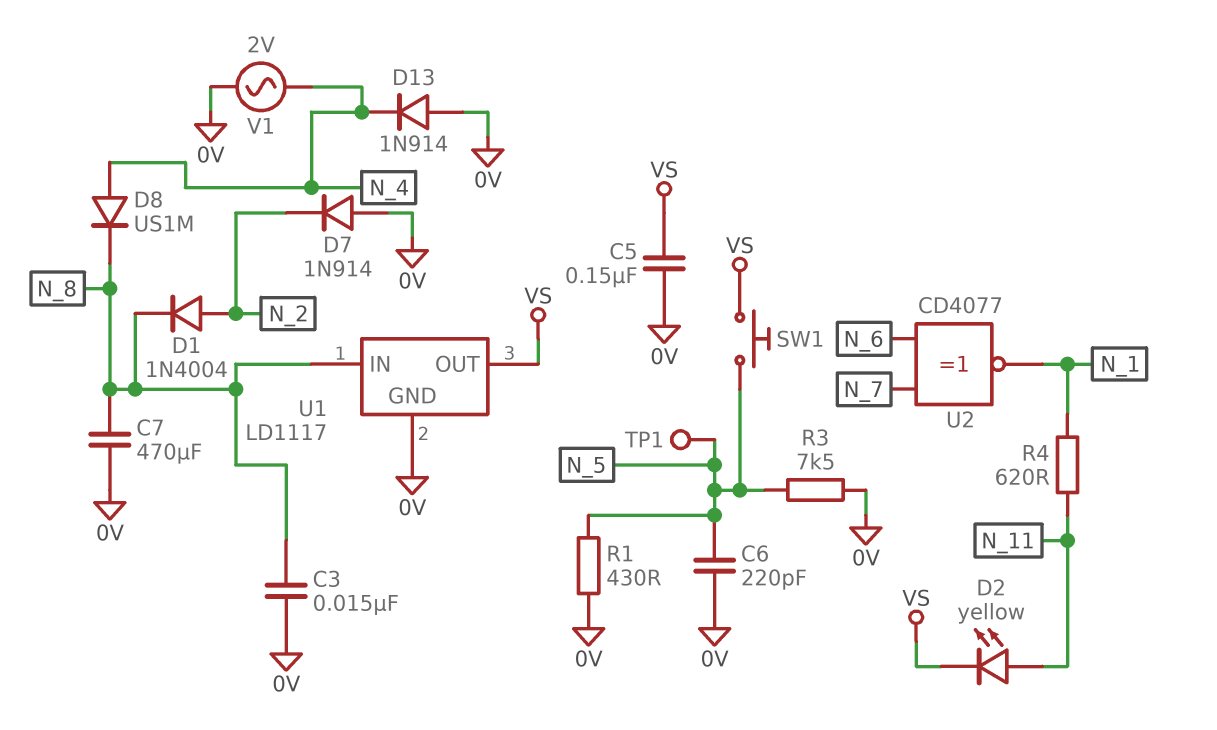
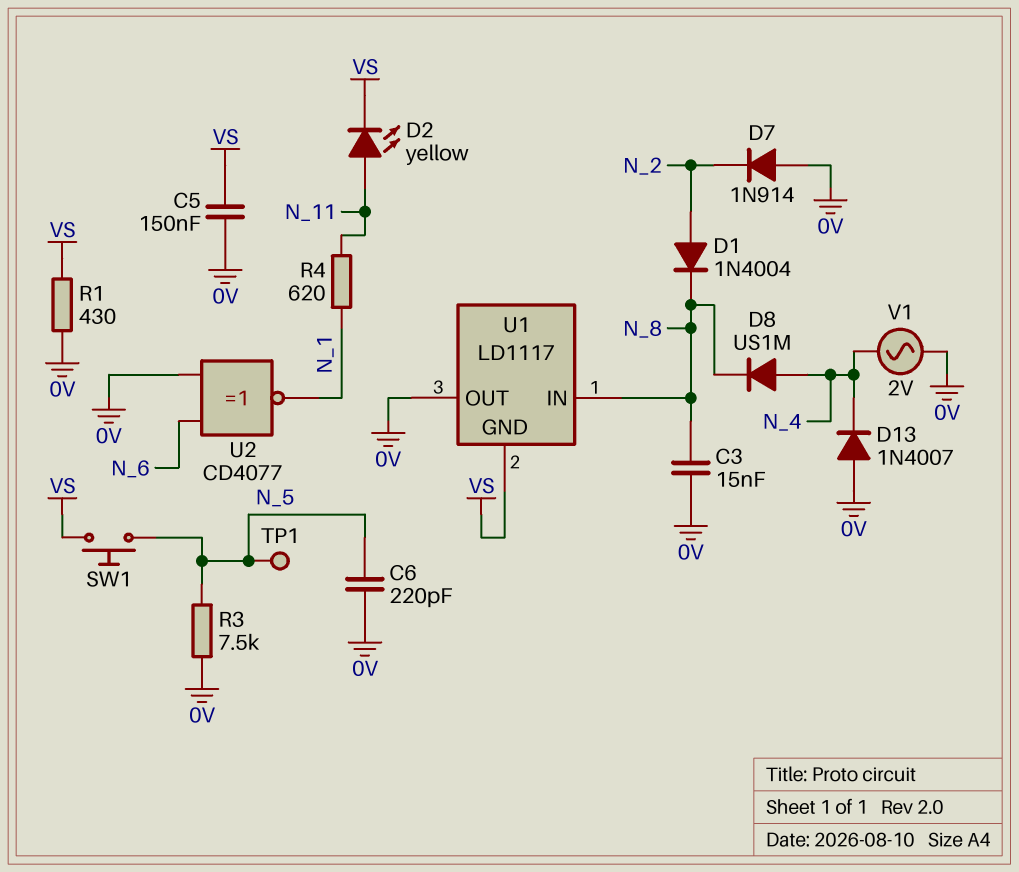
C7: 470uF (0V, N_8) -> none
D13: diode 1N914 (A 0V, K N_4) -> diode 1N4007 (A 0V, K N_4)
R1: 430 (0V, N_5) -> 430 (0V, VS)
U1 pin GND: 0V -> VS
U1 pin OUT: VS -> 0V
U2: XNOR CD4077 (in N_6, in N_7, out N_1) -> XNOR CD4077 (in 0V, in N_6, out N_1)

